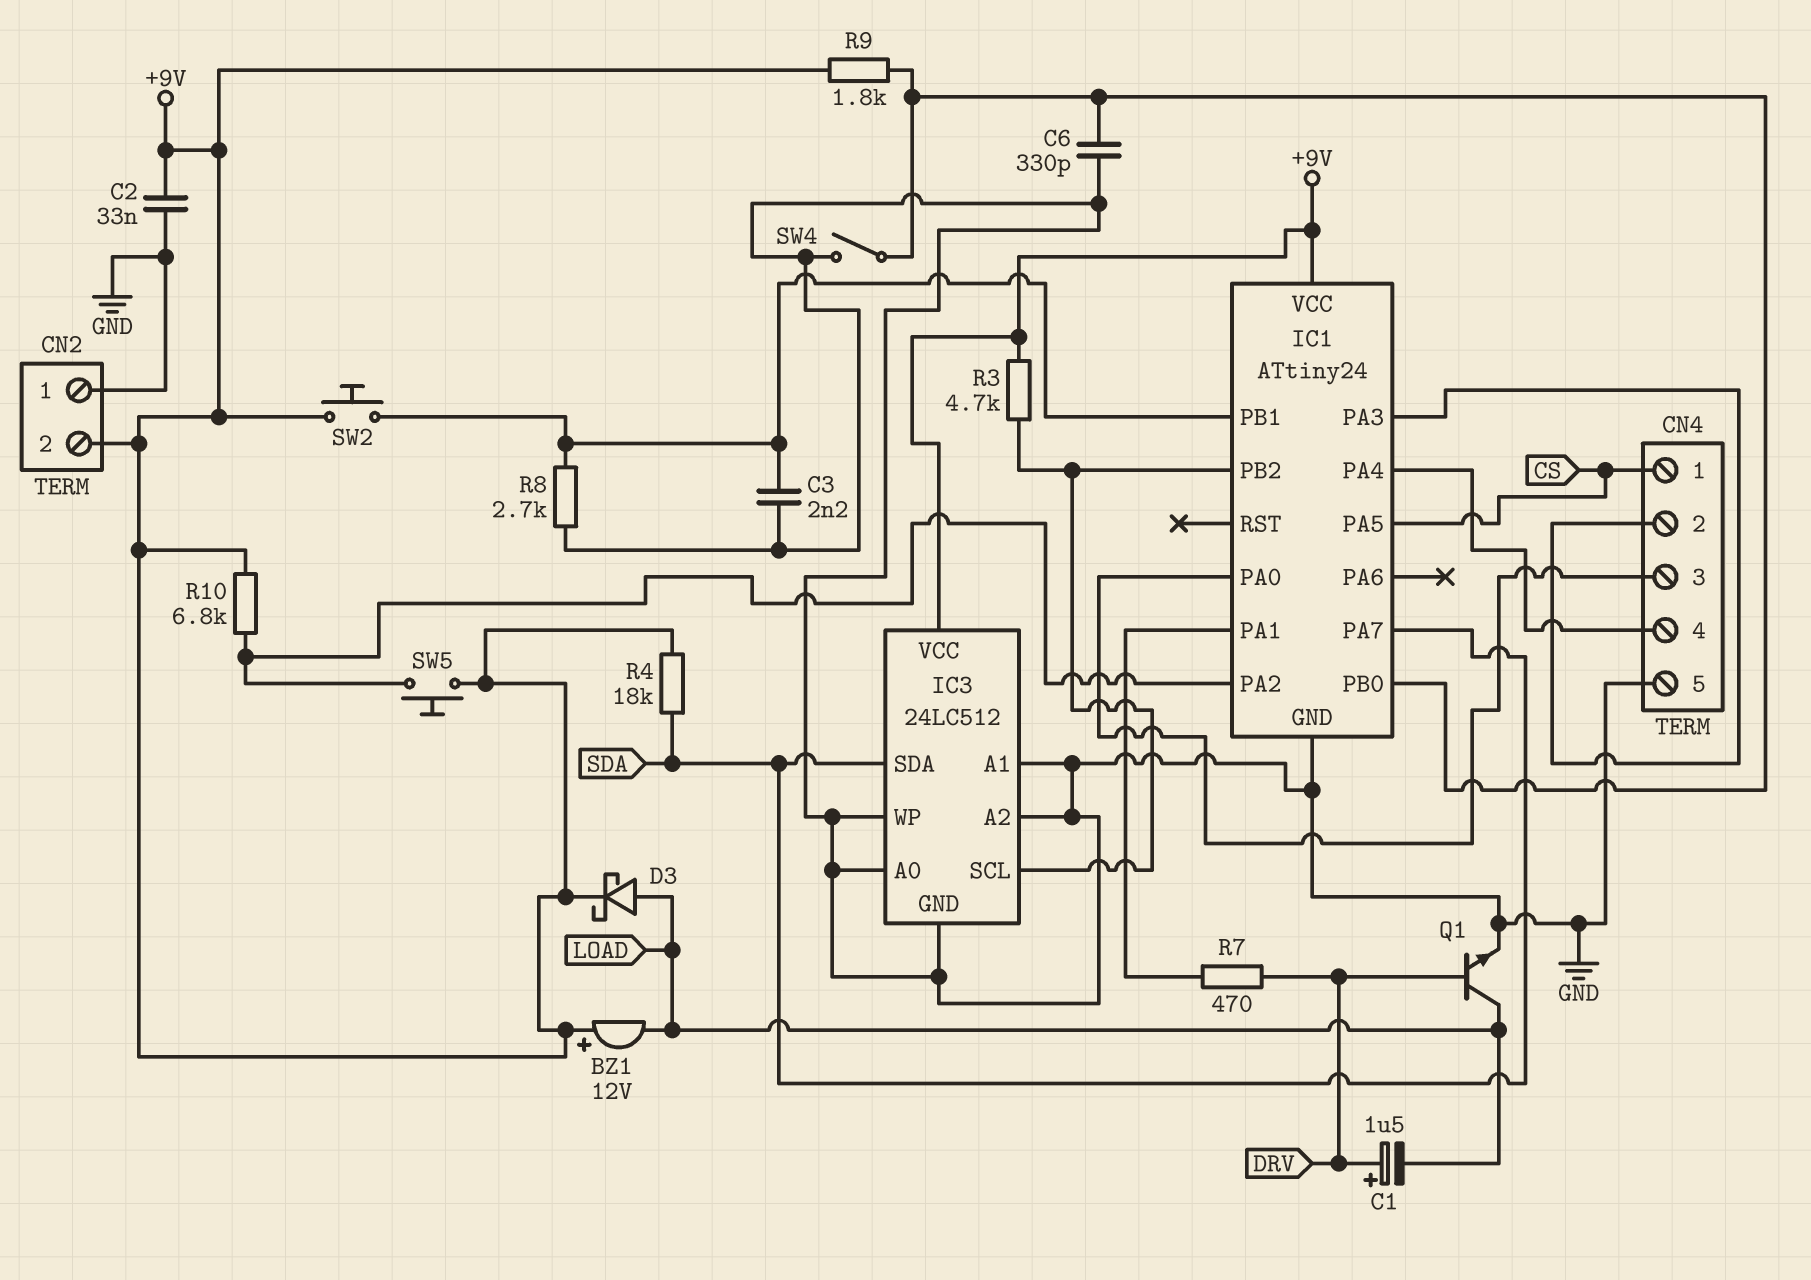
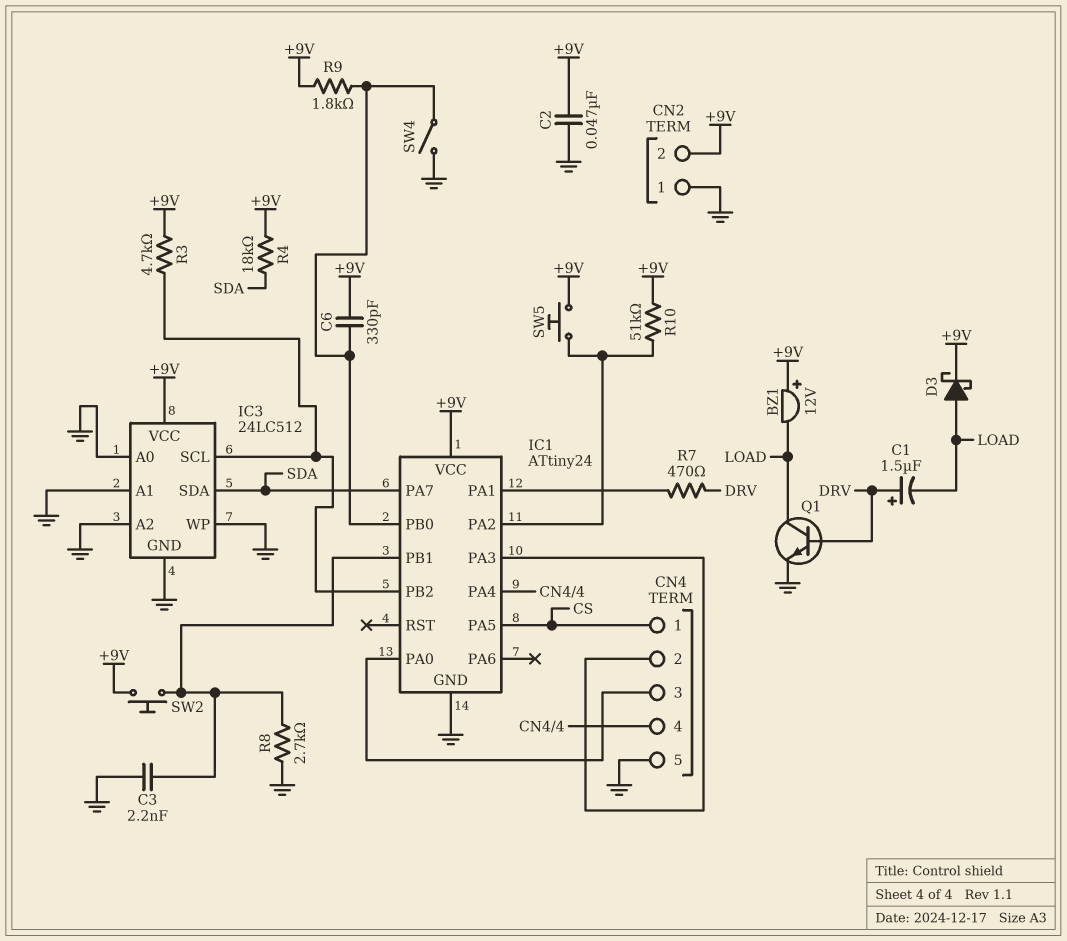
C2: 33nF (+9V, GND) -> 47nF (+9V, GND)
C6: 330pF (GND, IC1/PB0) -> 330pF (+9V, IC1/PB0)
R10: 6.8k (+9V, IC1/PA2) -> 51k (+9V, IC1/PA2)

